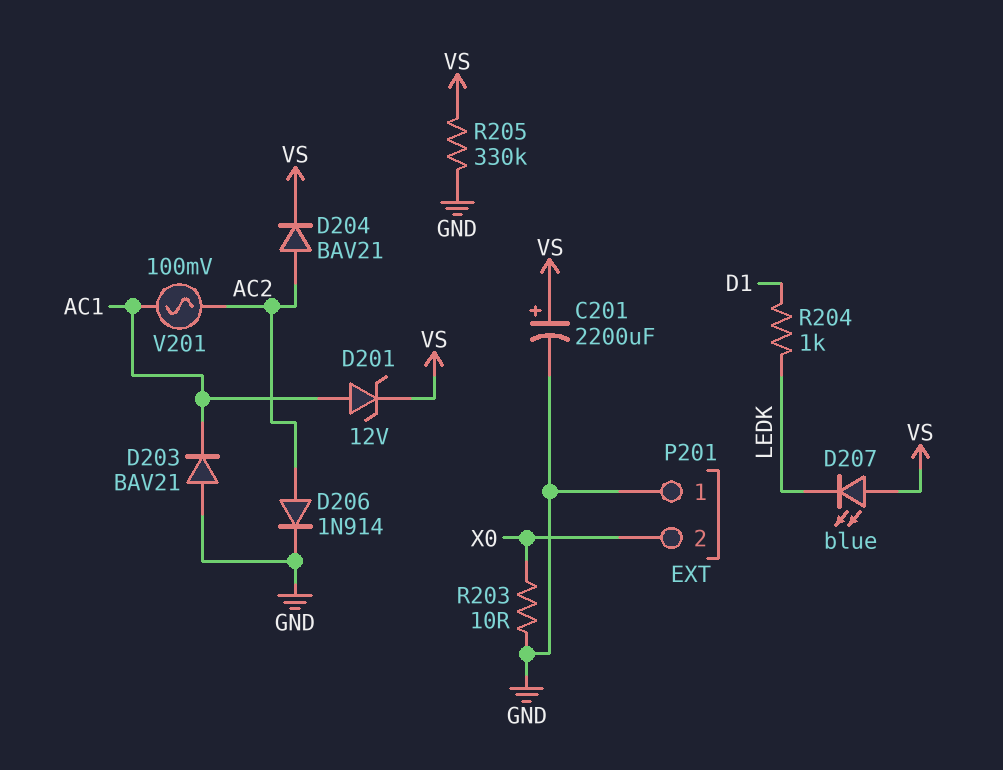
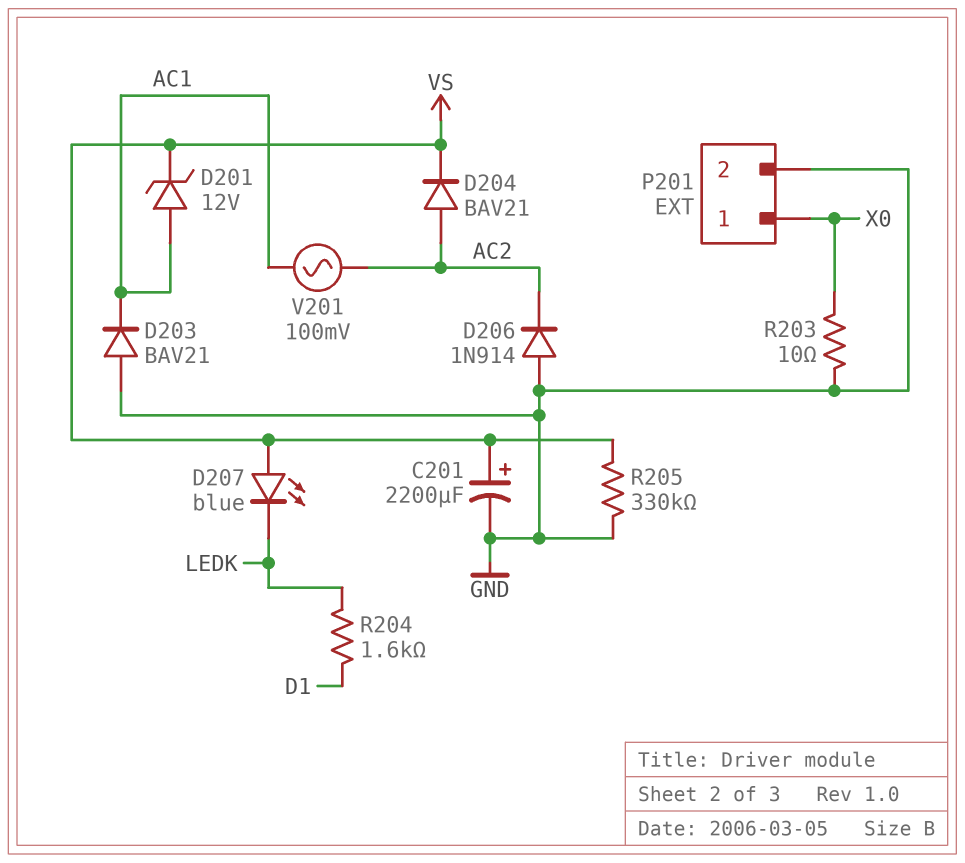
D206: diode 1N914 (A AC2, K GND) -> diode 1N914 (A GND, K AC2)
P201 pin 1: GND -> X0
P201 pin 2: X0 -> GND
R204: 1k (D1, LEDK) -> 1.6k (D1, LEDK)

